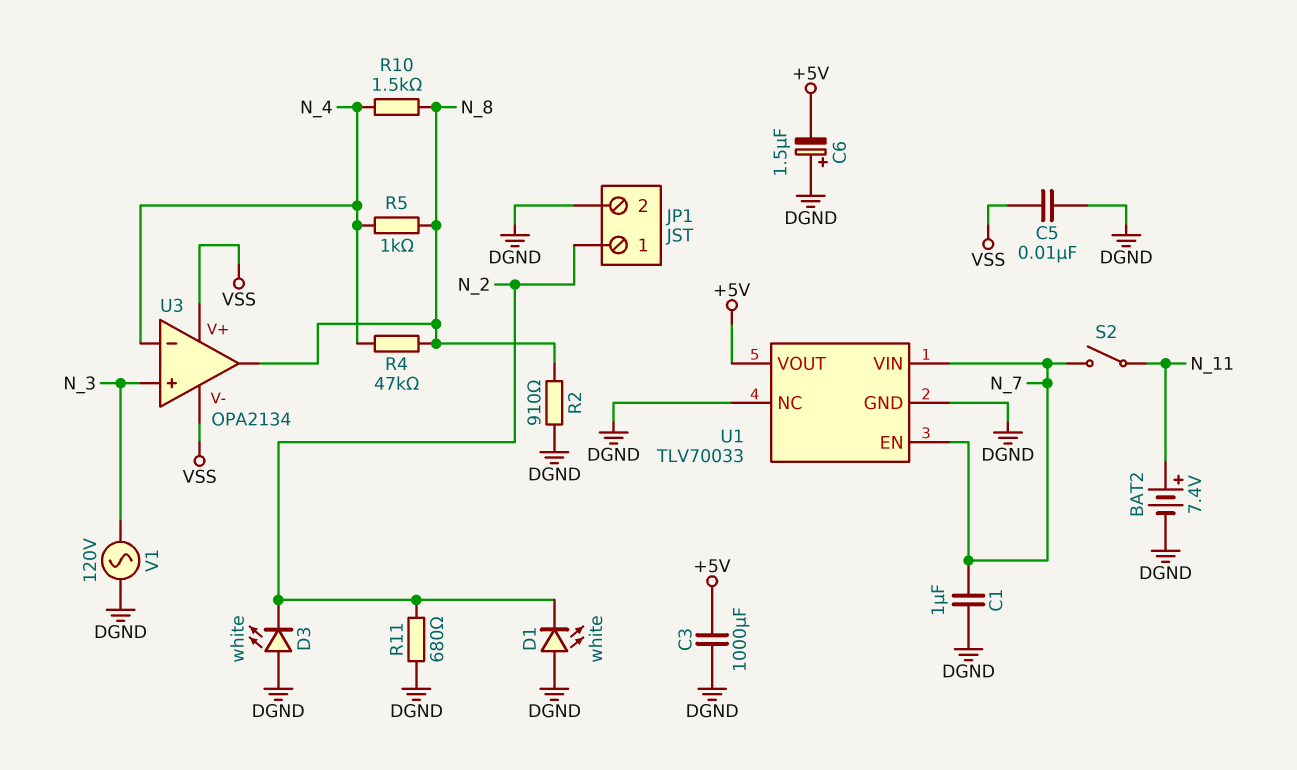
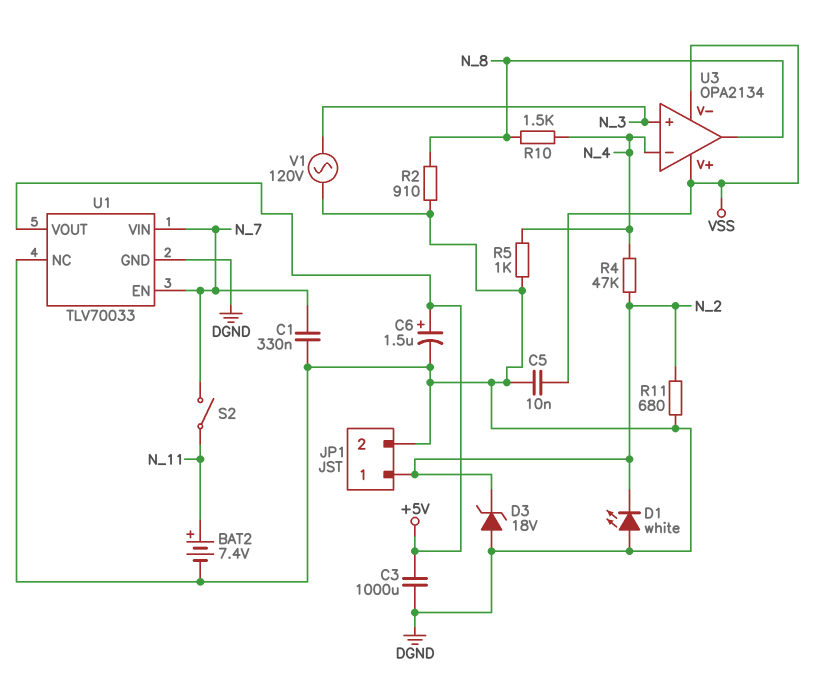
C1: 1uF (DGND, N_7) -> 330nF (DGND, N_7)
C6: 1.5uF (plus DGND, minus +5V) -> 1.5uF (plus +5V, minus DGND)
D3: LED white (A DGND, K N_2) -> zener 18V (A DGND, K N_2)
R4: 47k (N_4, N_8) -> 47k (N_2, N_4)
R5: 1k (N_4, N_8) -> 1k (DGND, N_4)

